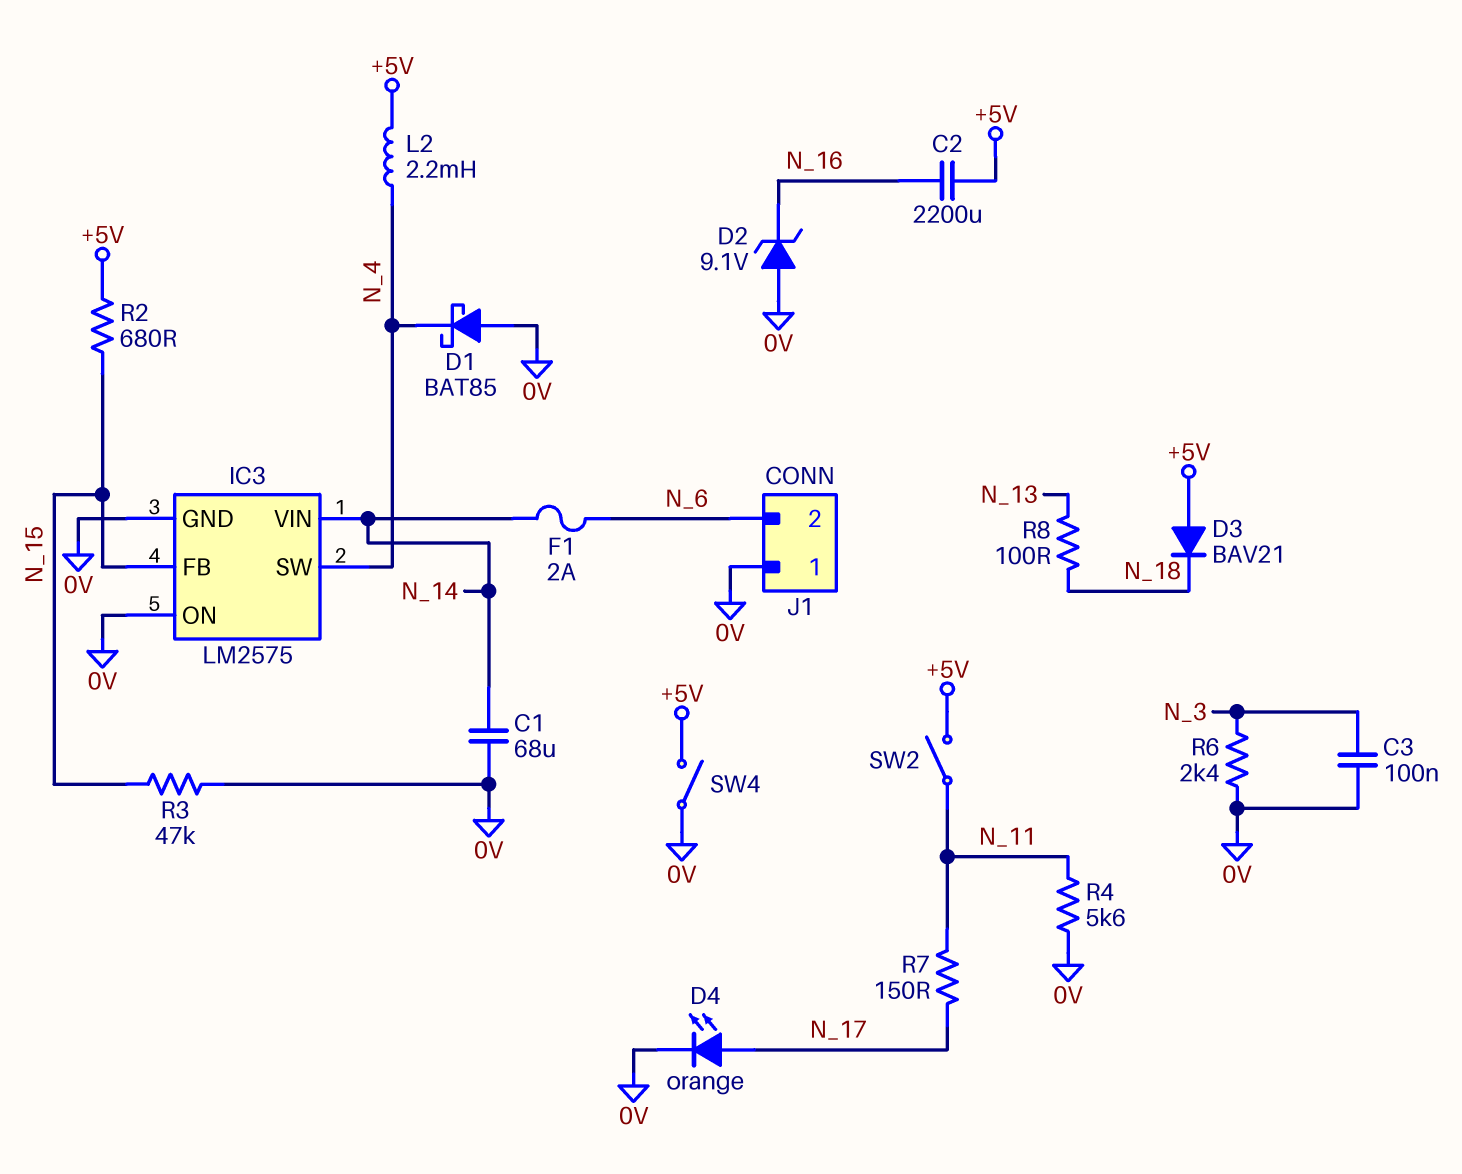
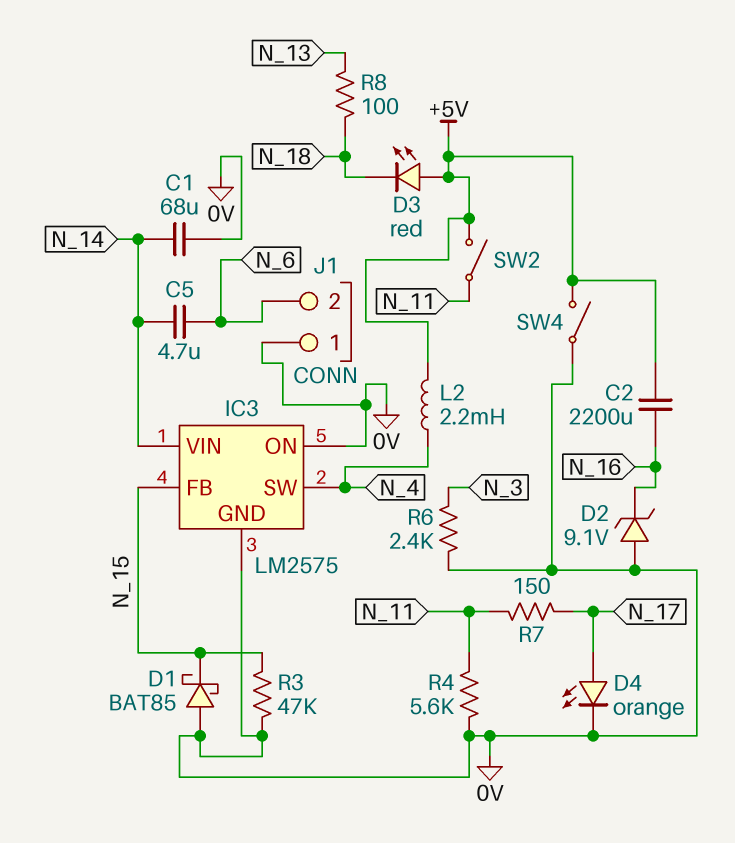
C3: 100nF (0V, N_3) -> none
C5: none -> 4.7uF (N_6, N_14)
D1: schottky BAT85 (A 0V, K N_4) -> schottky BAT85 (A 0V, K N_15)
D3: diode BAV21 (A +5V, K N_18) -> LED red (A +5V, K N_18)
F1: 2A (N_6, N_14) -> none
R2: 680 (+5V, N_15) -> none

